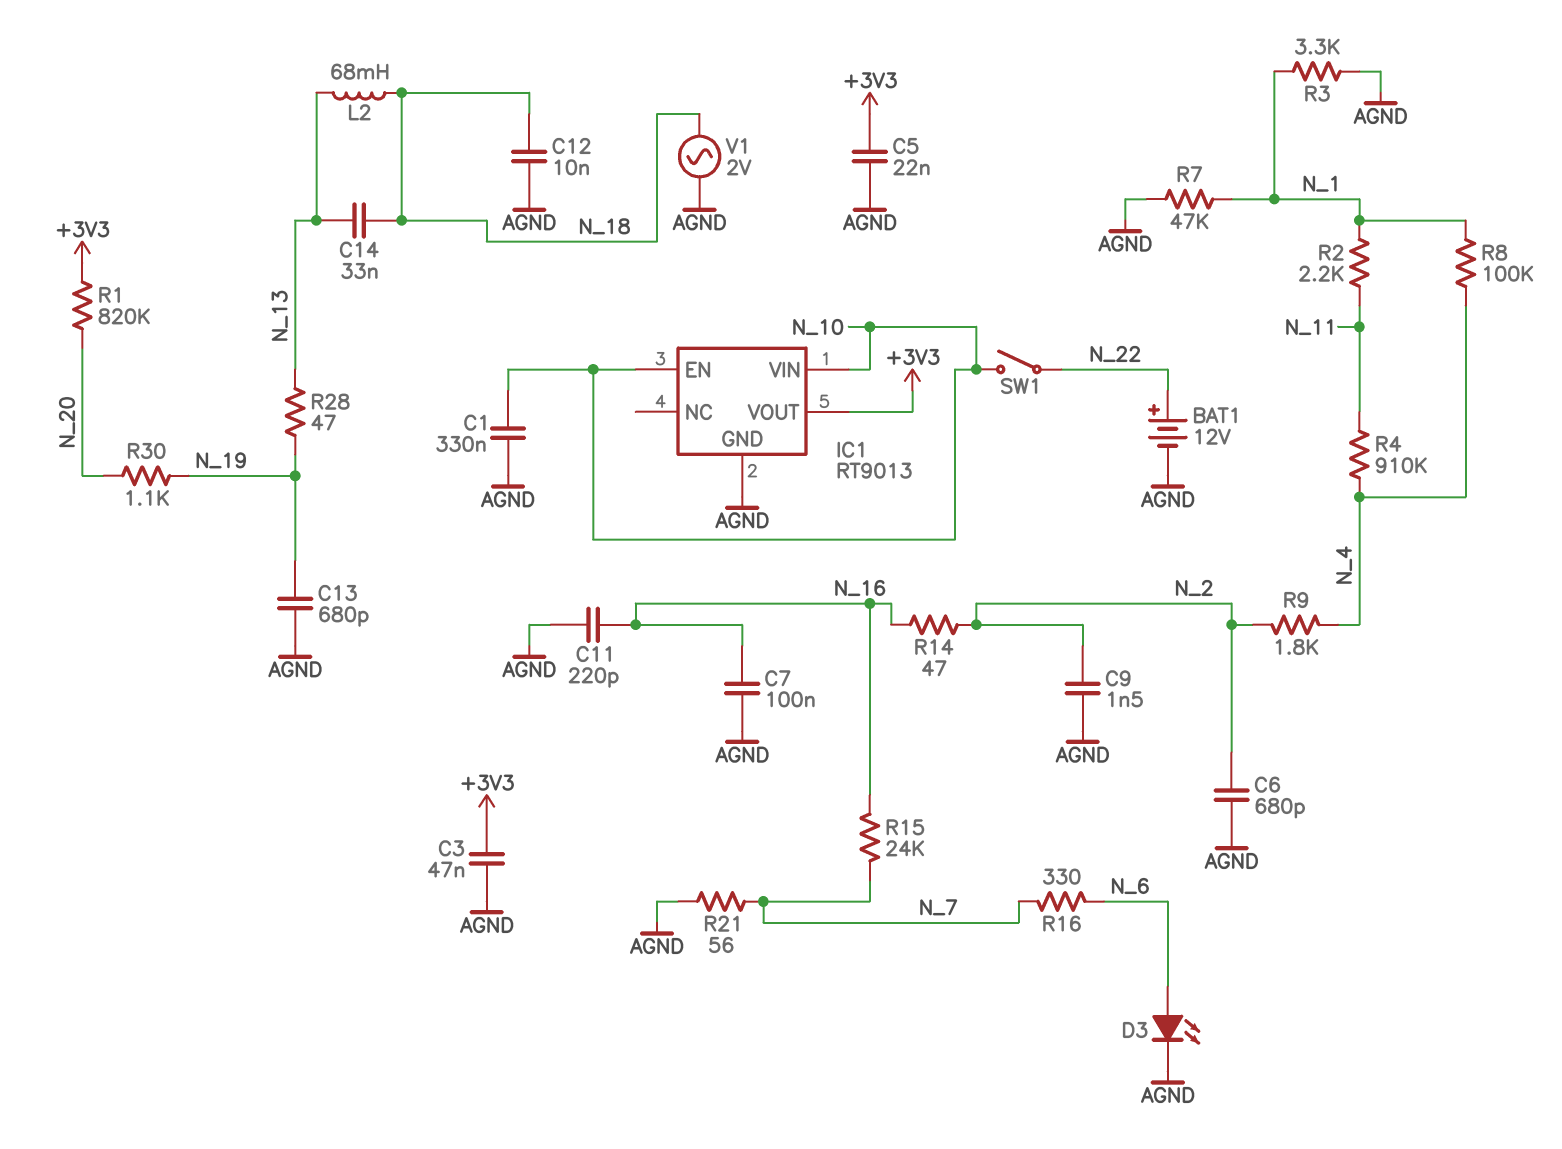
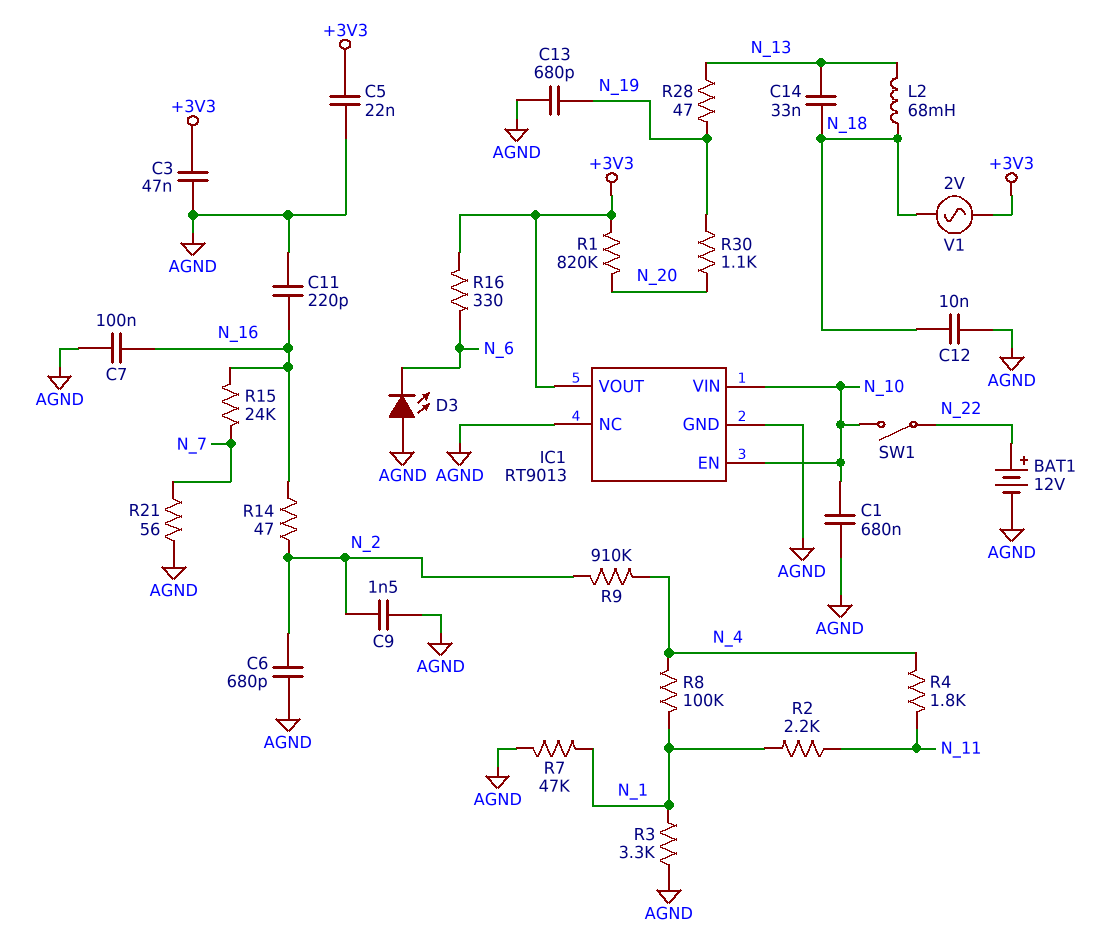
C1: 330nF (AGND, N_10) -> 680nF (AGND, N_10)
D3: LED (A N_6, K AGND) -> LED (A AGND, K N_6)
IC1 pin NC: none -> AGND
R4: 910k (N_4, N_11) -> 1.8k (N_4, N_11)
R9: 1.8k (N_2, N_4) -> 910k (N_2, N_4)
R16: 330 (N_6, N_7) -> 330 (+3V3, N_6)
V1: AC 2V (AGND, N_18) -> AC 2V (+3V3, N_18)

